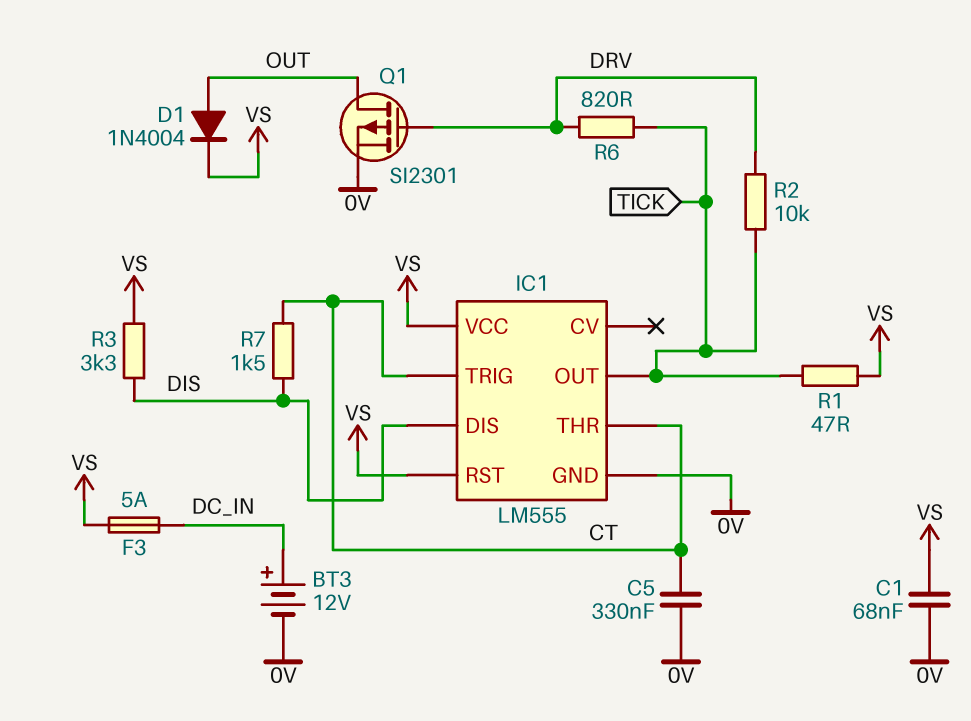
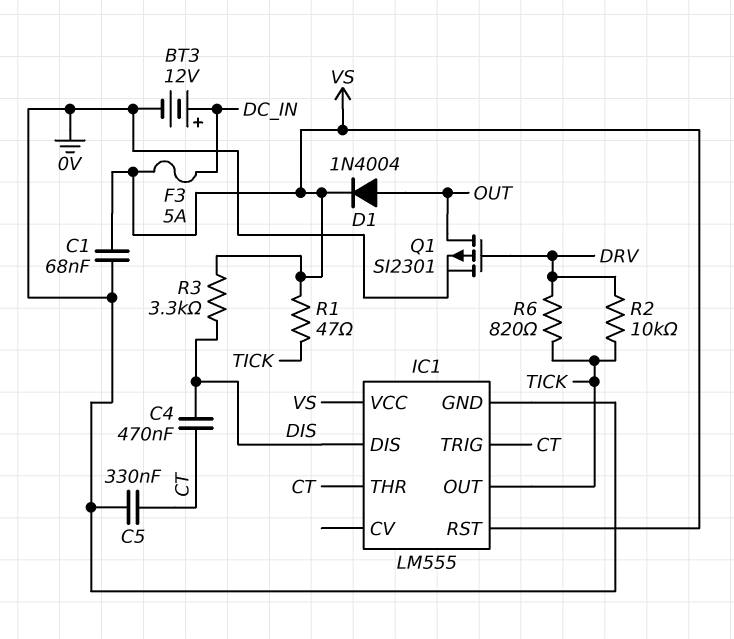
C4: none -> 470nF (CT, DIS)
R7: 1.5k (CT, DIS) -> none

